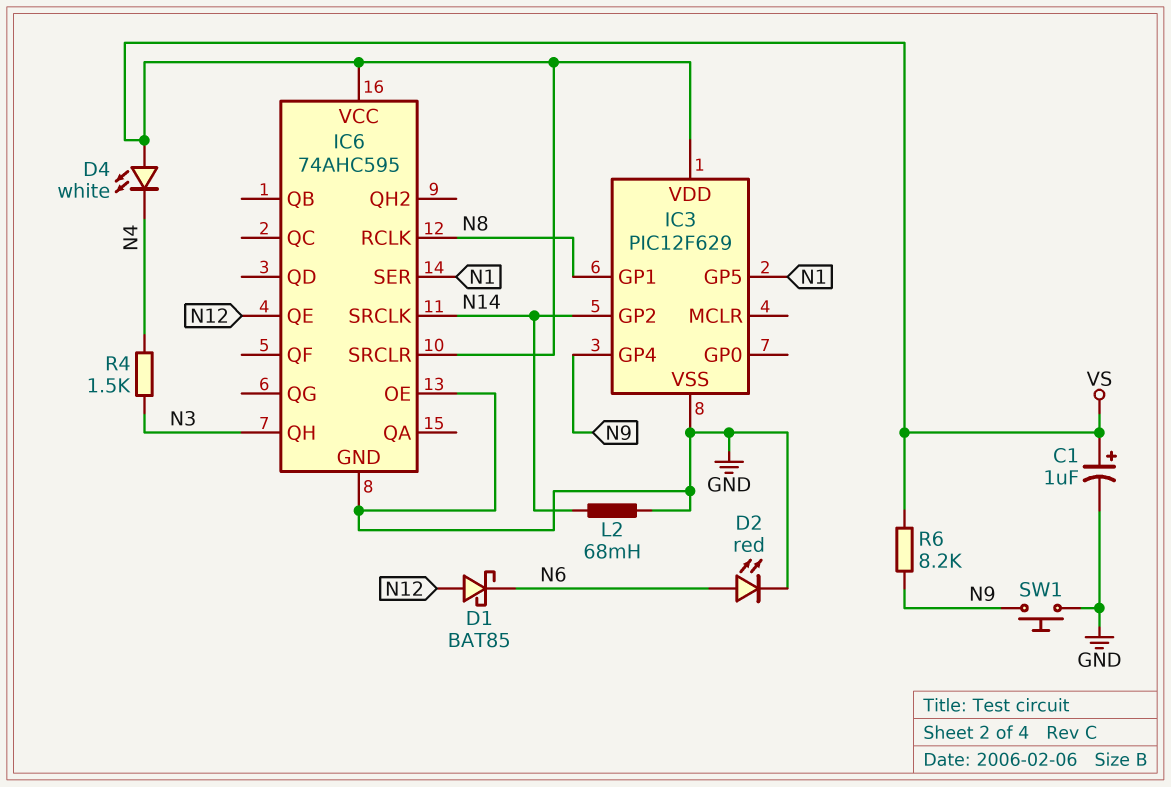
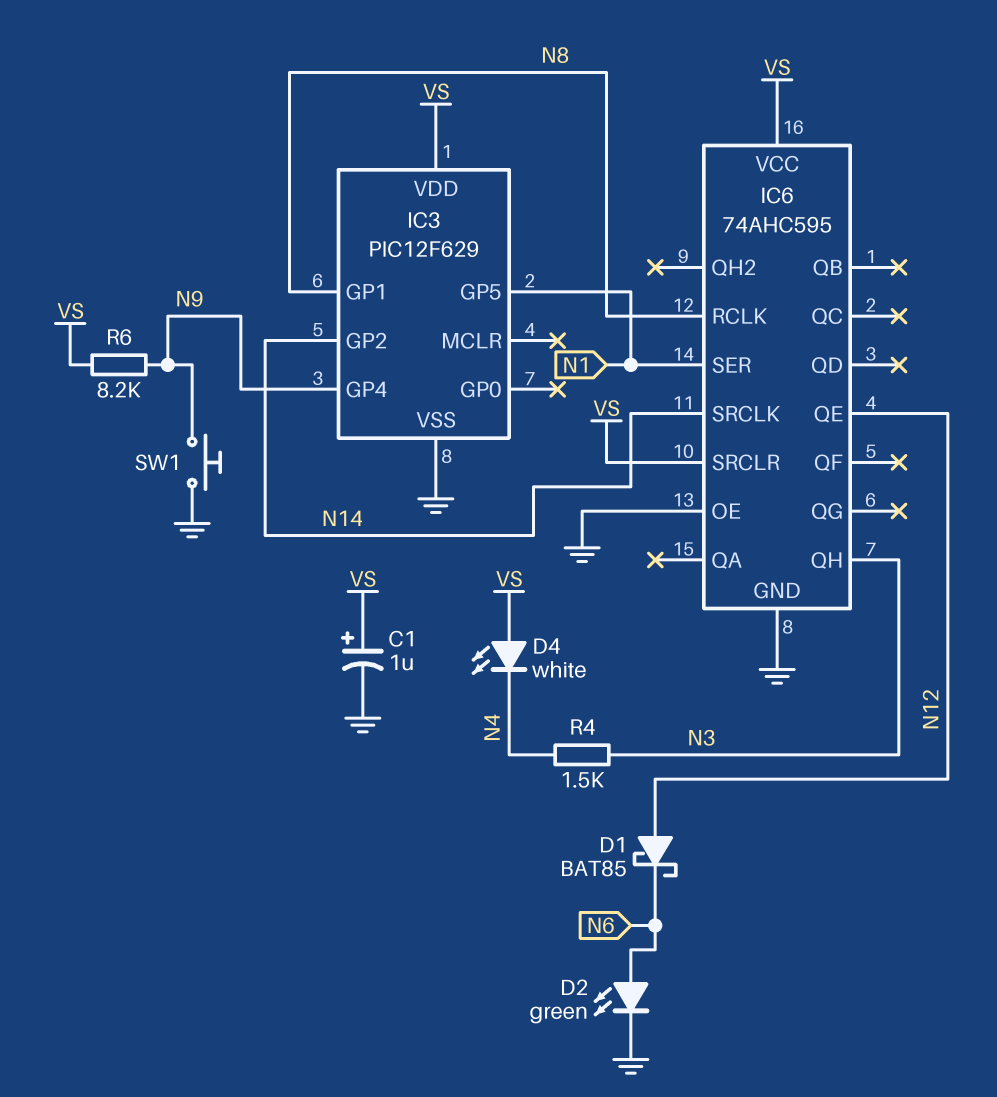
D2: LED red (A N6, K GND) -> LED green (A N6, K GND)
L2: 68mH (GND, N14) -> none

